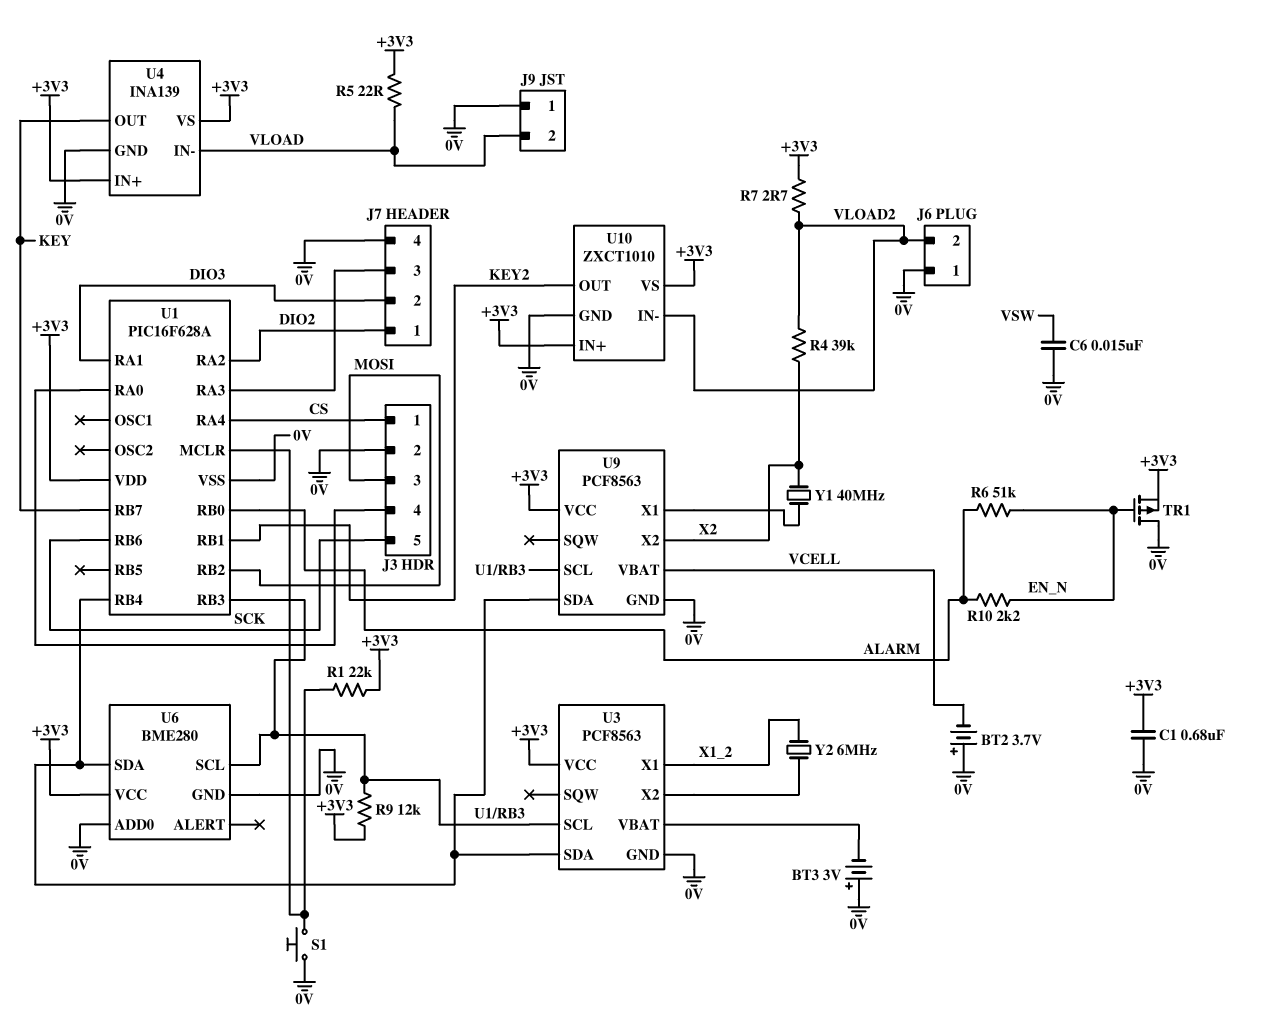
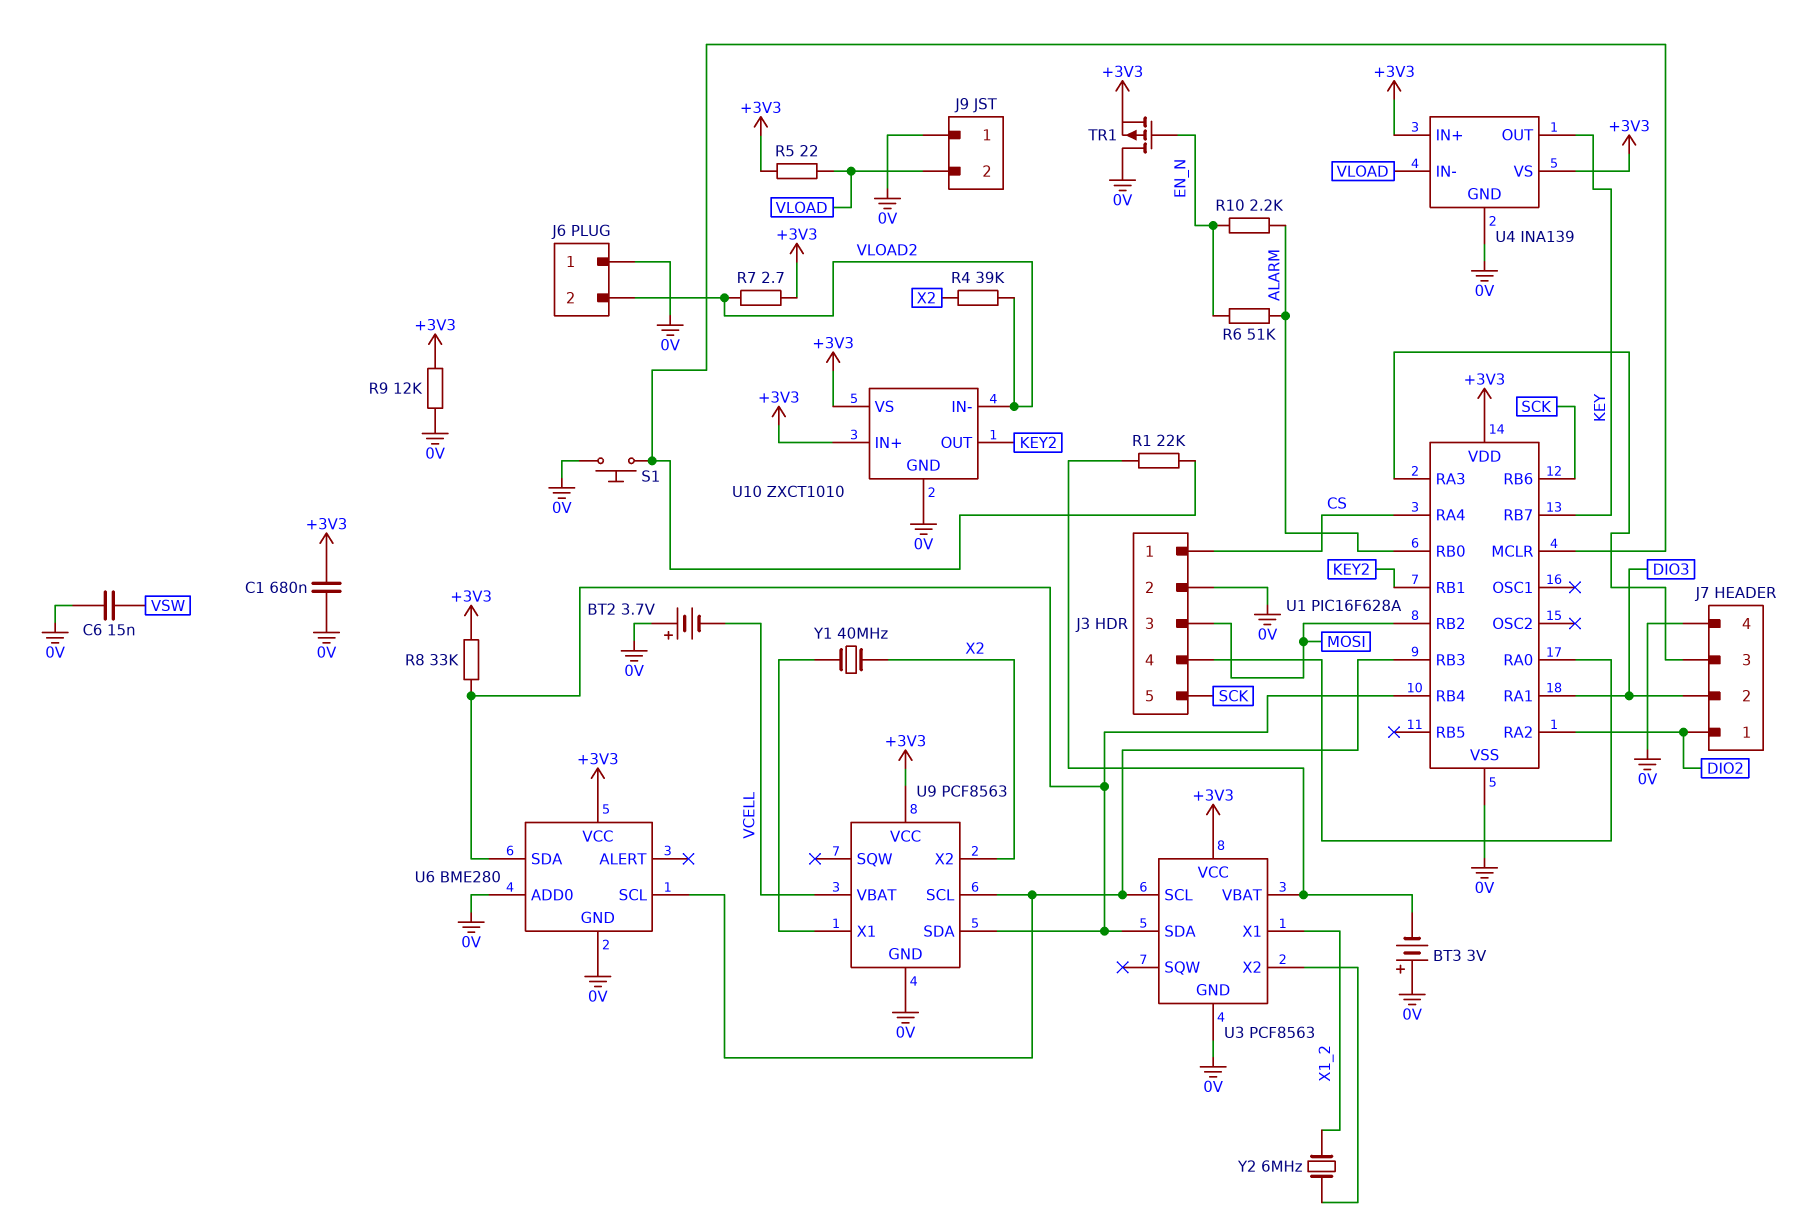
R1: 22k (+3V3, U1/MCLR) -> 22k (U1/MCLR, U3/VBAT)
R8: none -> 33k (+3V3, U1/RB4)
R9: 12k (+3V3, U1/RB3) -> 12k (+3V3, 0V)

